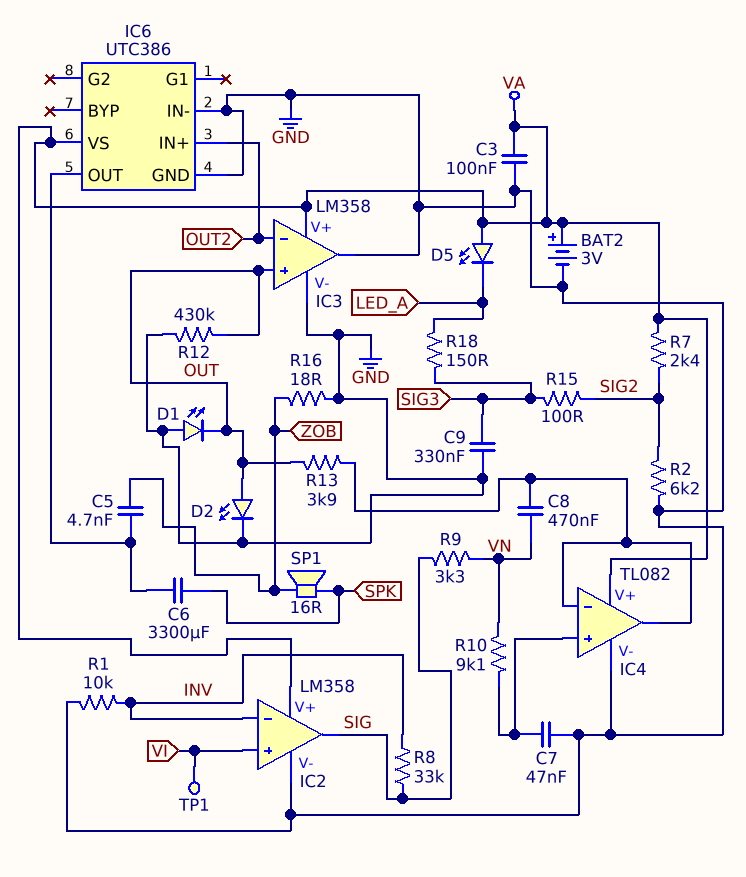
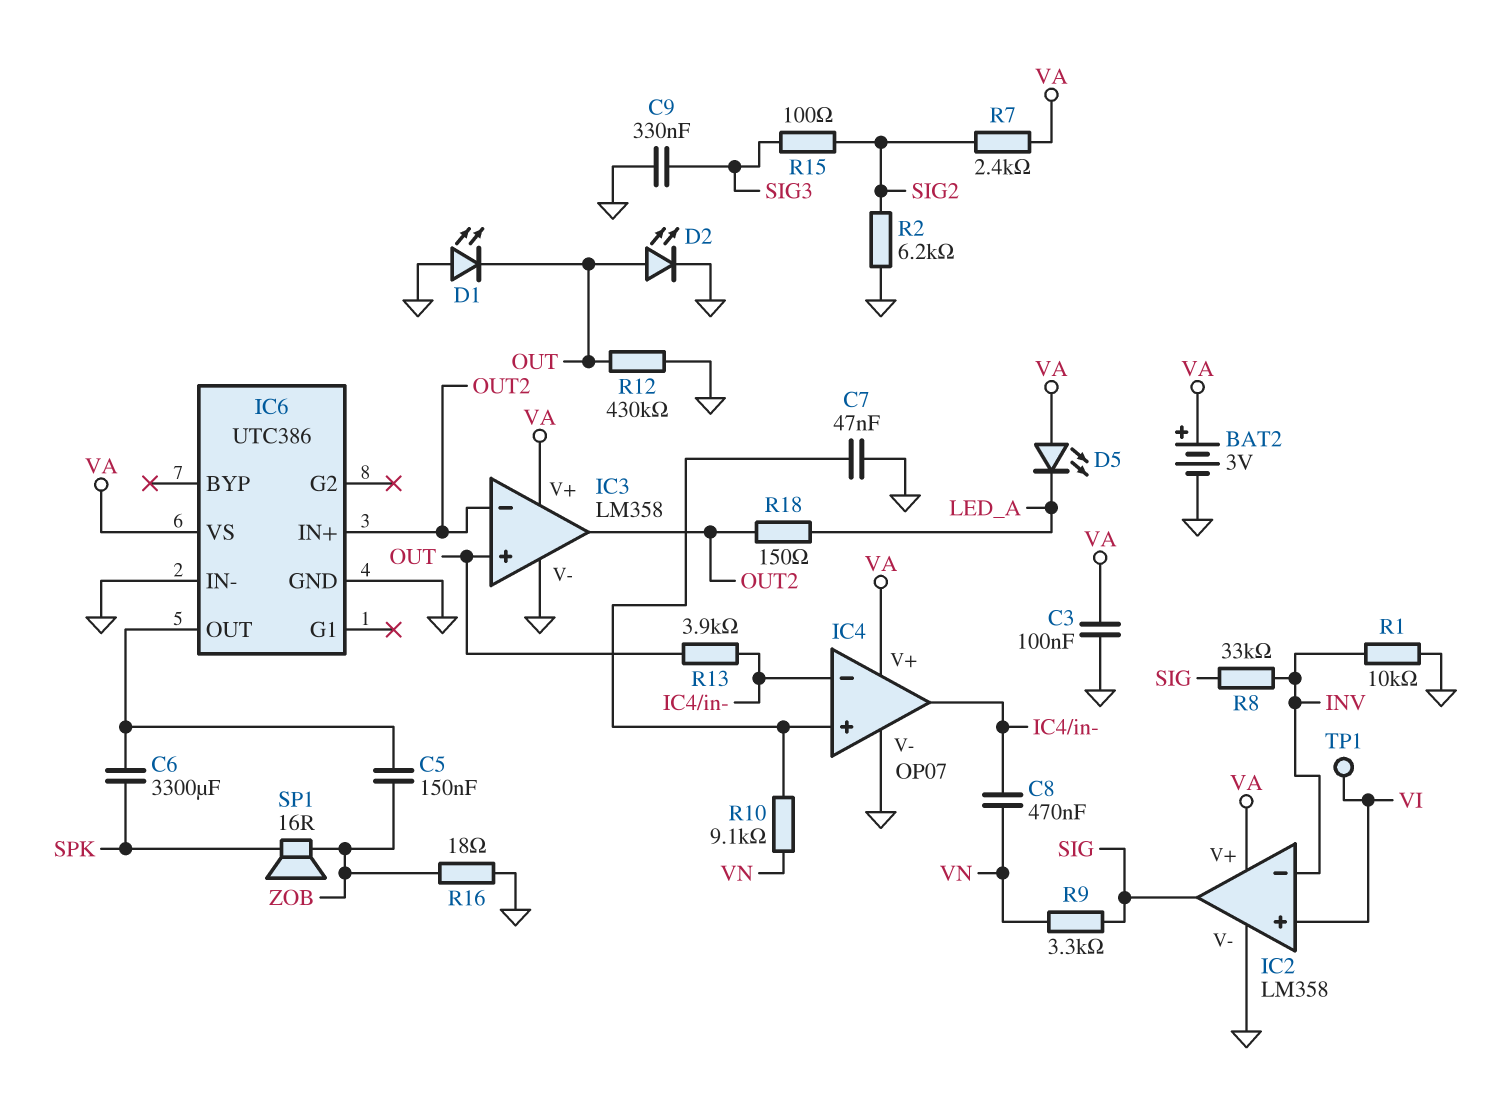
C5: 4.7nF (IC6/OUT, ZOB) -> 150nF (IC6/OUT, ZOB)
IC3 pin out: GND -> OUT2
IC4: TL082 -> OP07
R18: 150 (LED_A, SIG3) -> 150 (LED_A, OUT2)

